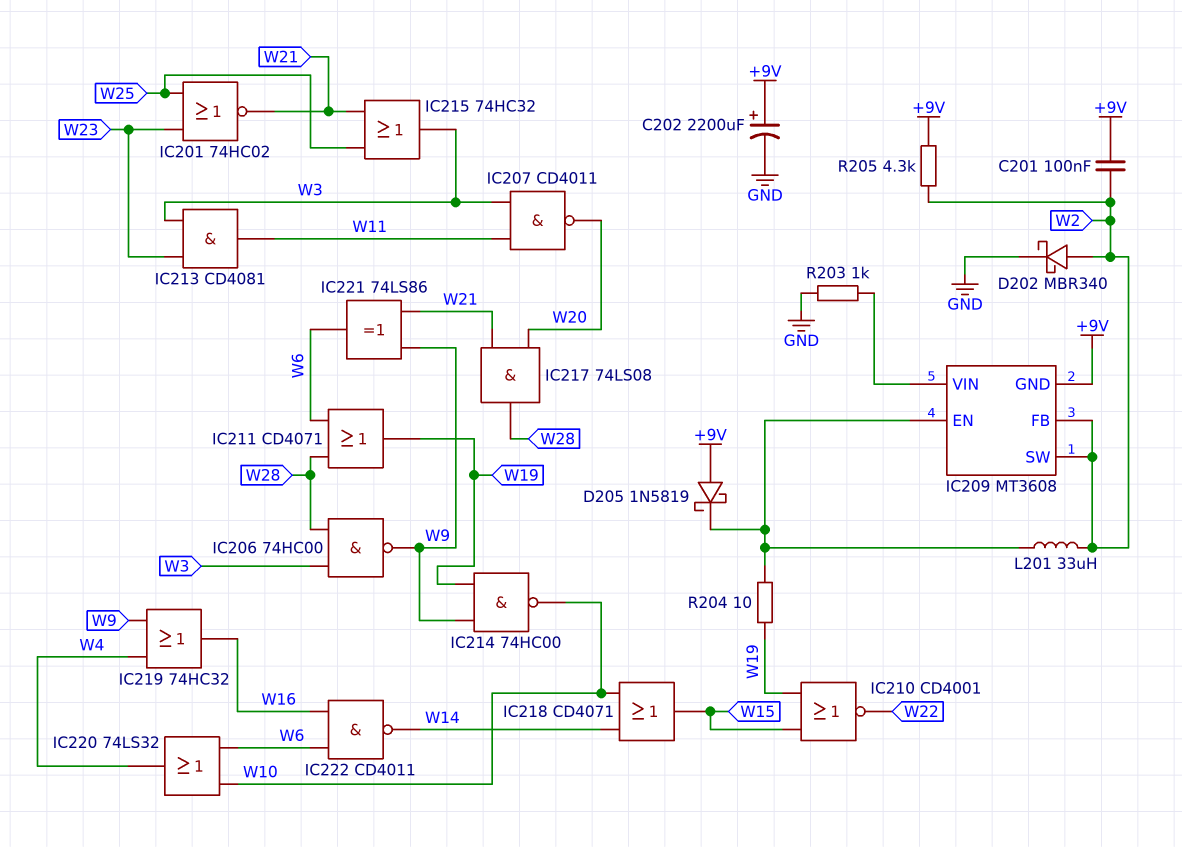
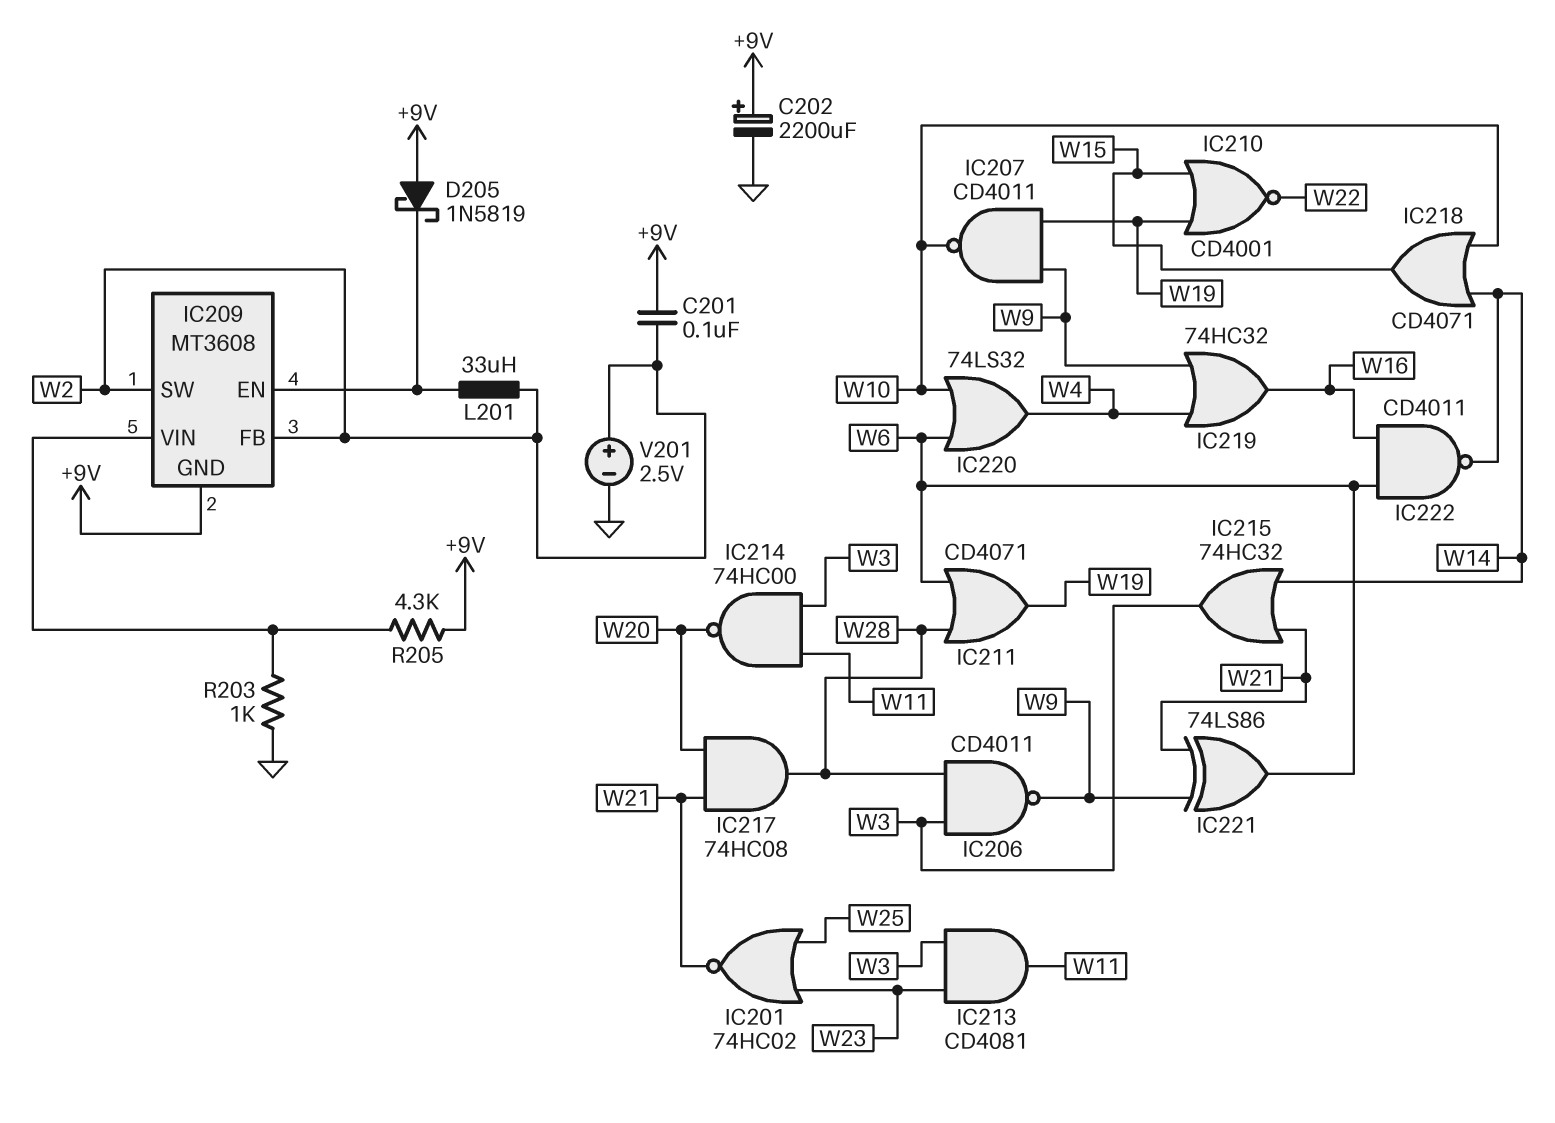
D202: schottky MBR340 (A W2, K GND) -> none
IC206: NAND 74HC00 (in W3, in W28, out W9) -> NAND CD4011 (in W3, in W28, out W9)
IC207: NAND CD4011 (in W3, in W11, out W20) -> NAND CD4011 (in W9, in W19, out W10)
IC214: NAND 74HC00 (in W9, in W19, out W10) -> NAND 74HC00 (in W3, in W11, out W20)
IC215: OR 74HC32 (in W21, in W25, out W3) -> OR 74HC32 (in W14, in W21, out W3)
IC217: AND 74LS08 (in W20, in W21, out W28) -> AND 74HC08 (in W20, in W21, out W28)
R204: 10 (IC209/EN, W19) -> none
R205: 4.3k (+9V, W2) -> 4.3k (+9V, IC209/VIN)
V201: none -> 2.5V (plus W2, minus GND)

